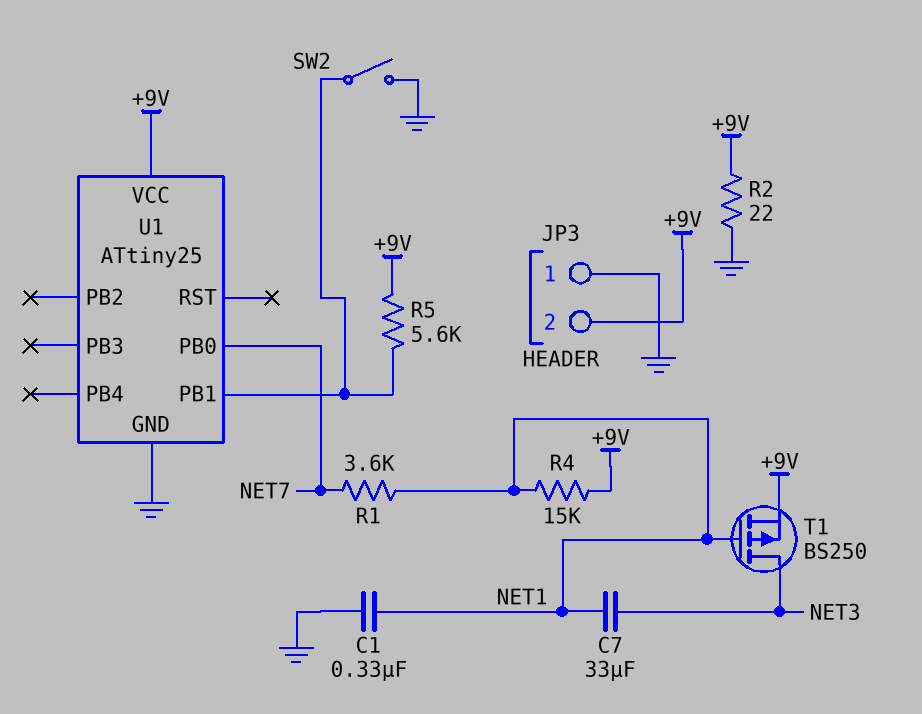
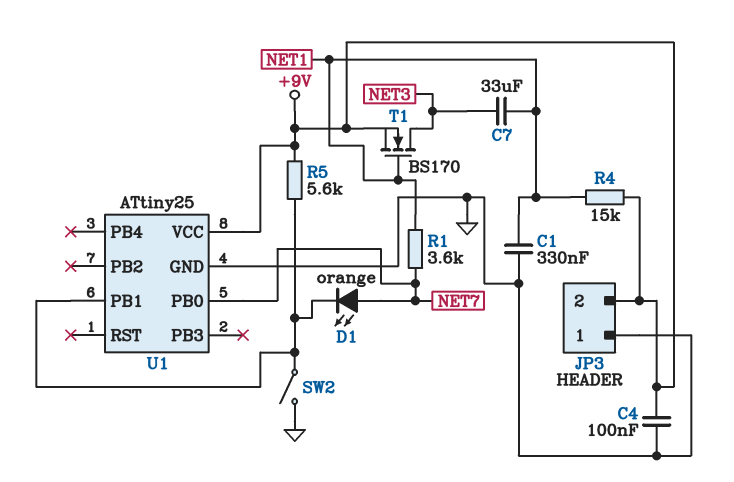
C4: none -> 100nF (+9V, GND)
D1: none -> LED orange (A NET7, K U1/PB1)
R2: 22 (+9V, GND) -> none
T1: PMOS BS250 (G NET1, D NET3, S +9V) -> NMOS BS170 (G NET1, D NET3, S +9V)

